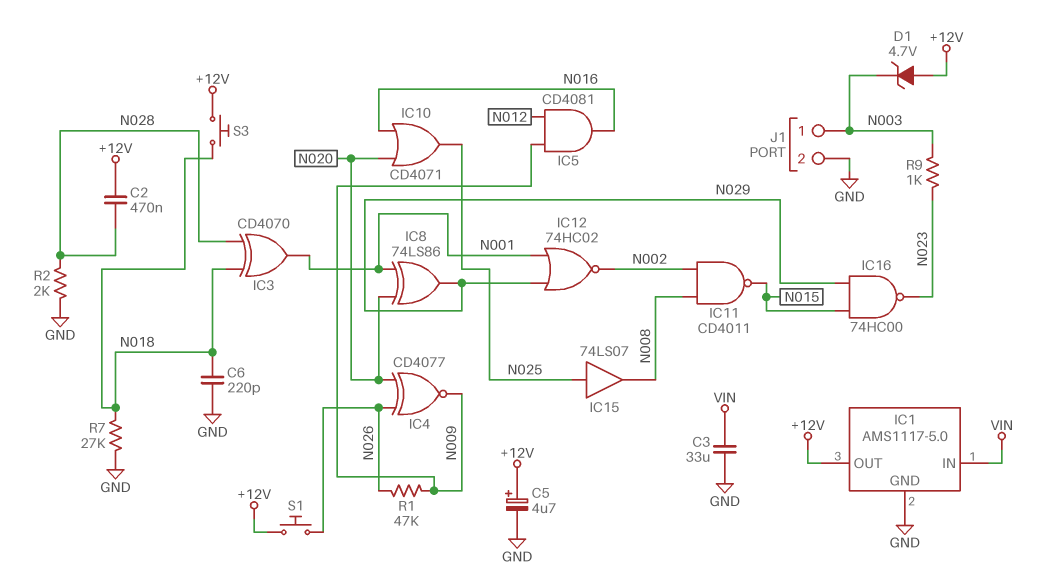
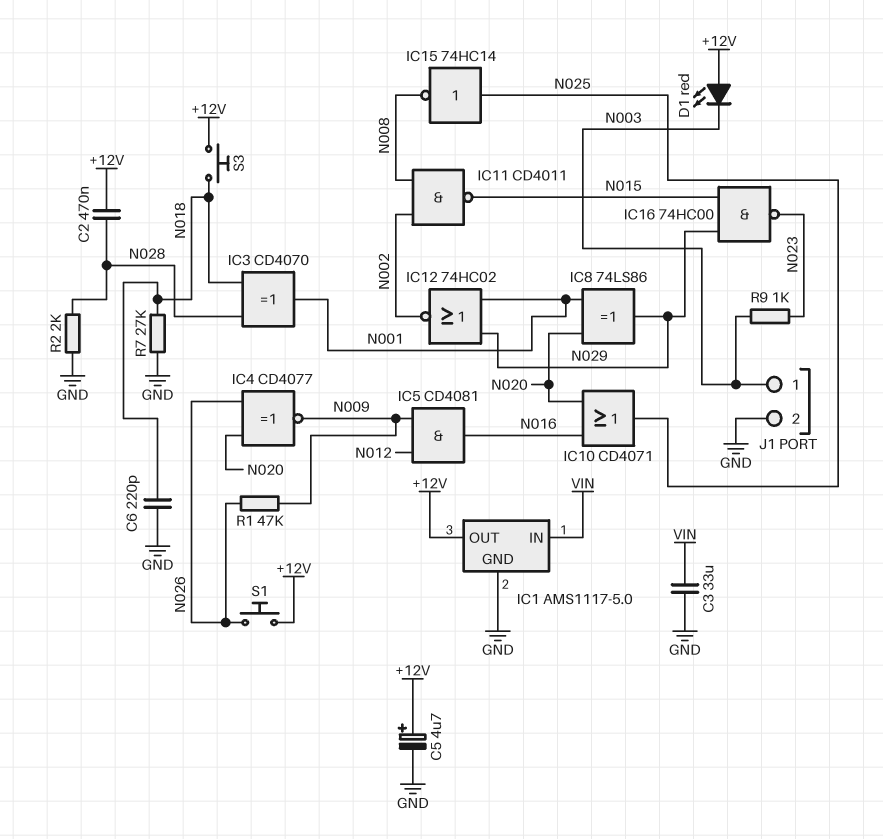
D1: zener 4.7V (A +12V, K N003) -> LED red (A +12V, K N003)
IC15: buffer 74LS07 (in N025, out N008) -> NOT 74HC14 (in N025, out N008)

